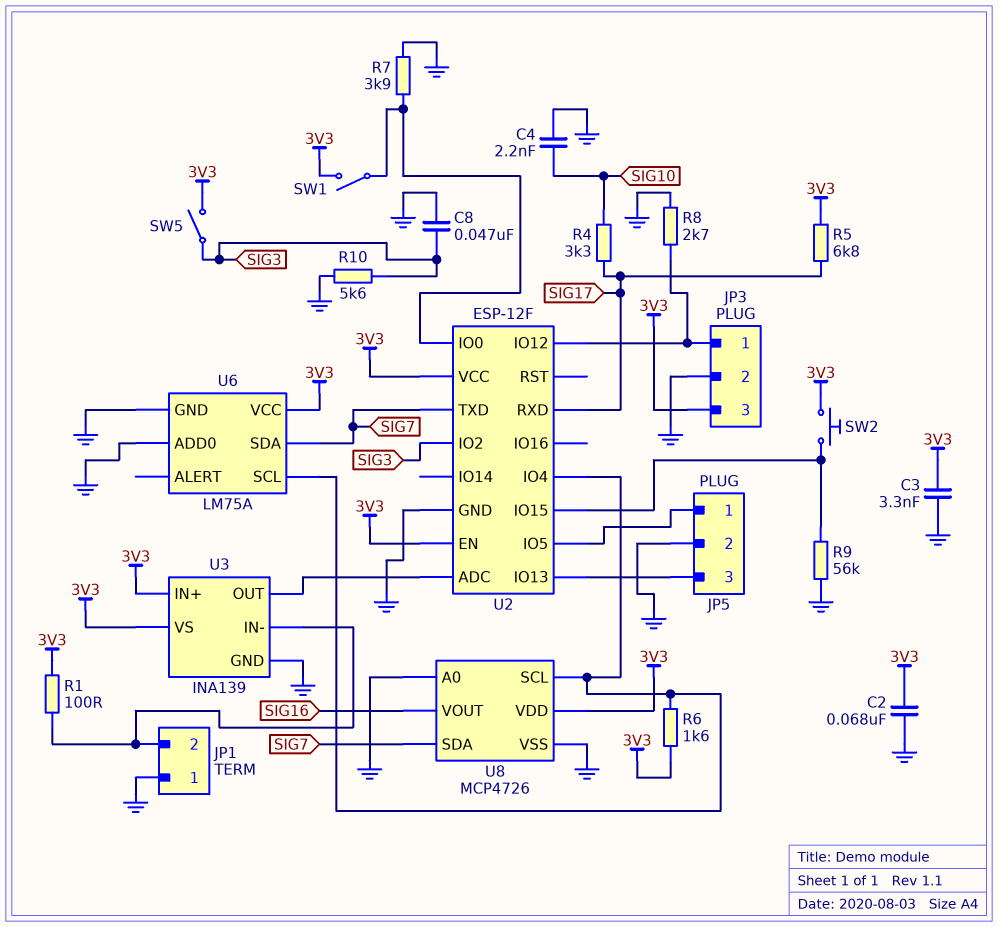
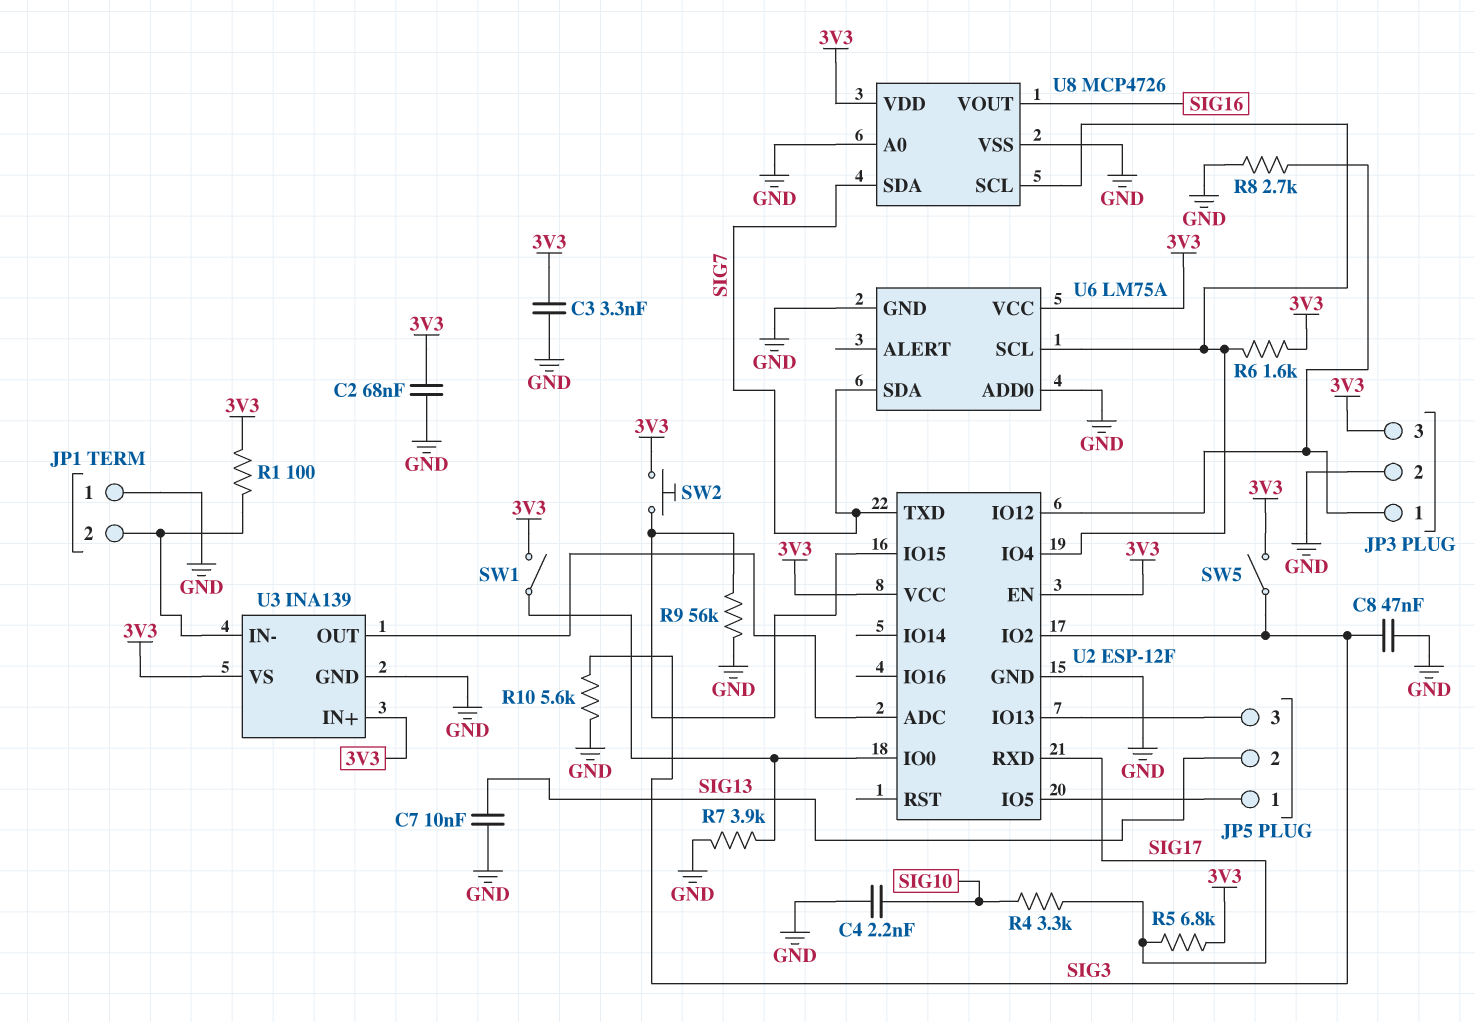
C7: none -> 10nF (GND, SIG13)
JP5 pin 2: GND -> SIG13

